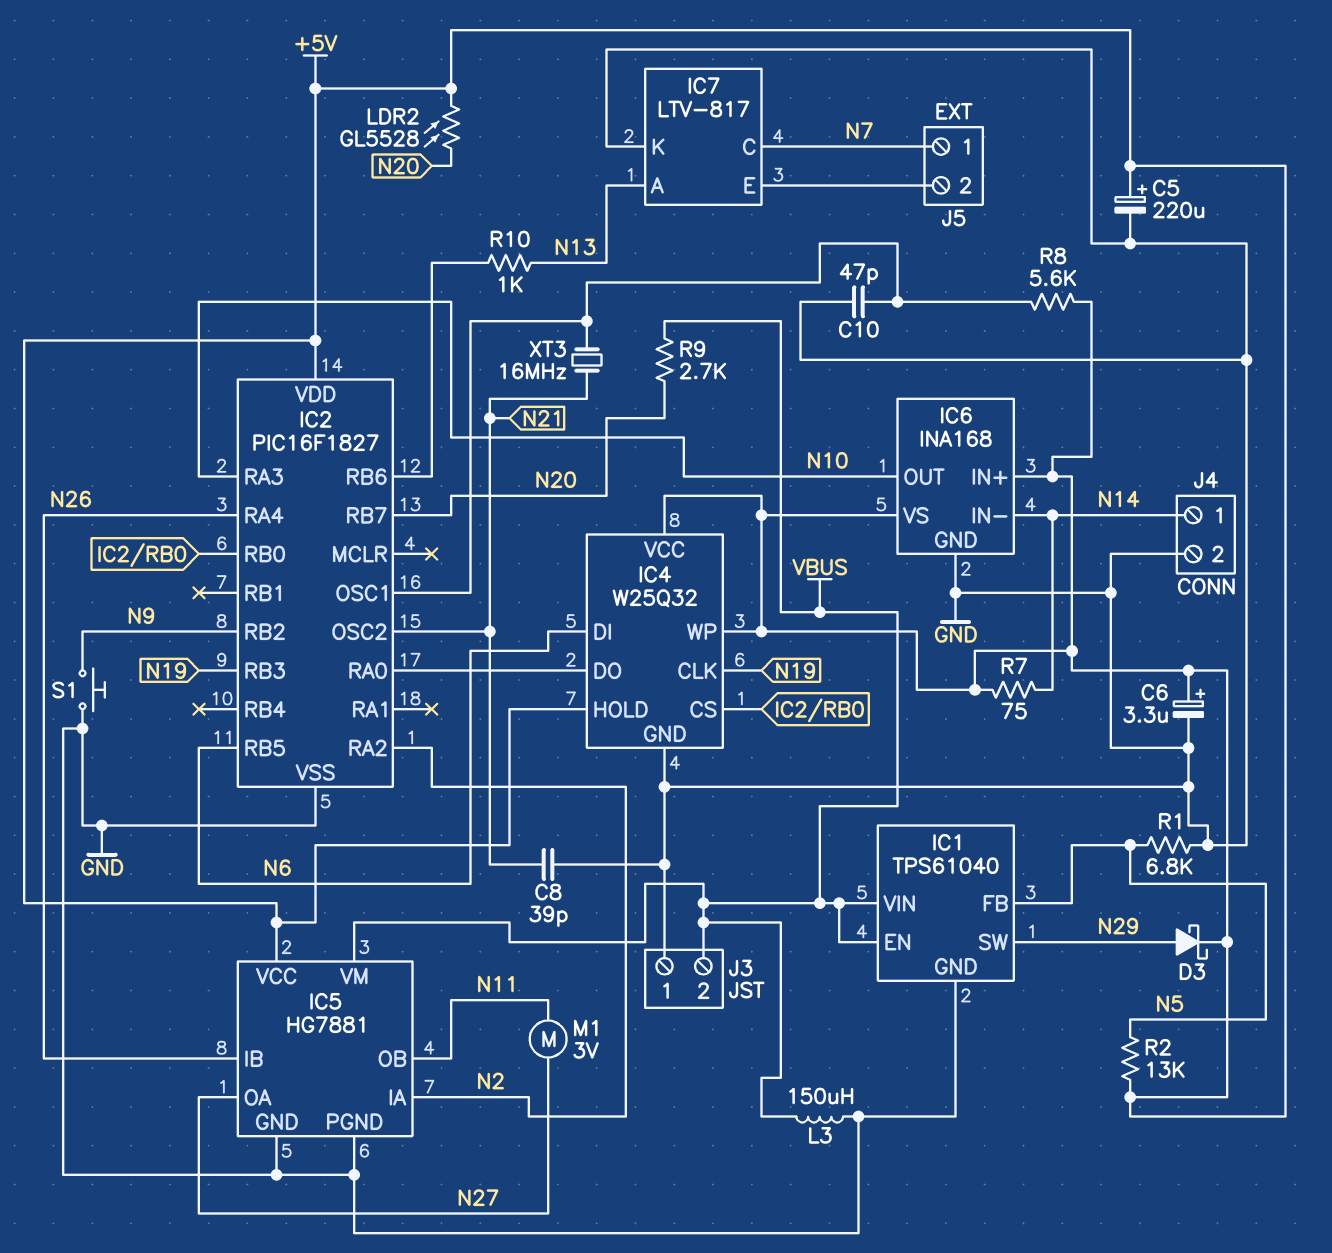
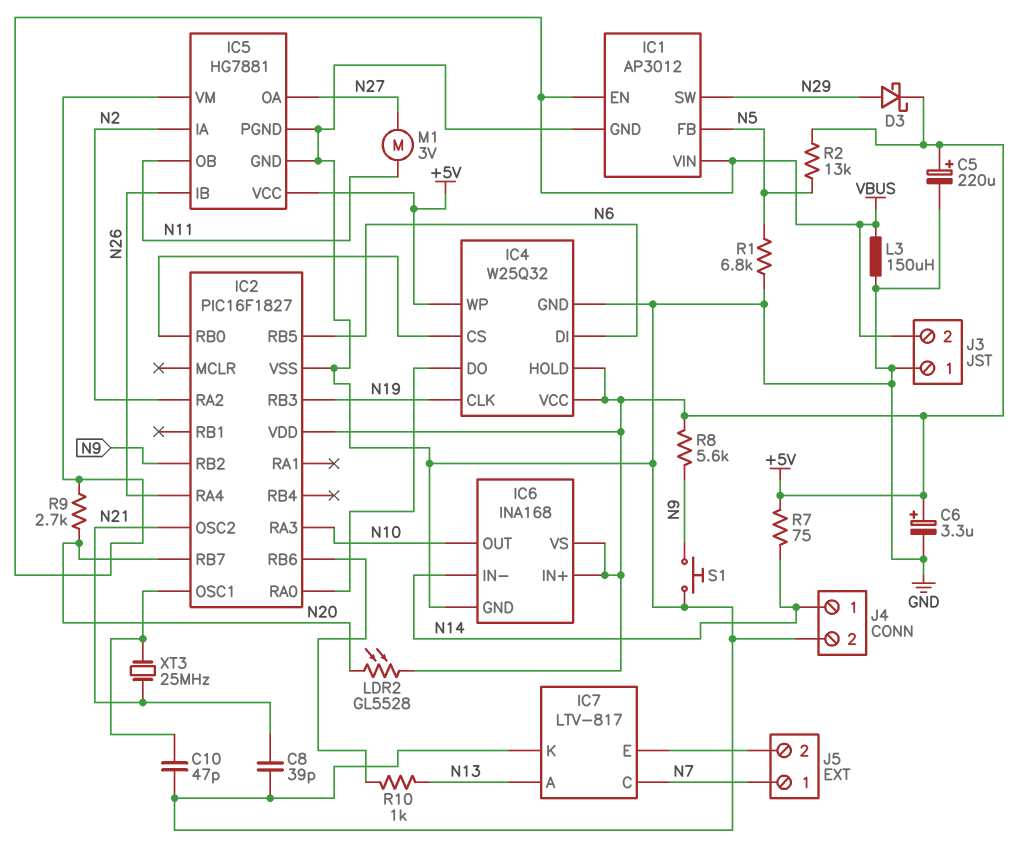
IC1: TPS61040 -> AP3012
R8: 5.6k (+5V, IC2/OSC1) -> 5.6k (+5V, N9)
XT3: 16MHz (IC2/OSC1, N21) -> 25MHz (IC2/OSC1, N21)

